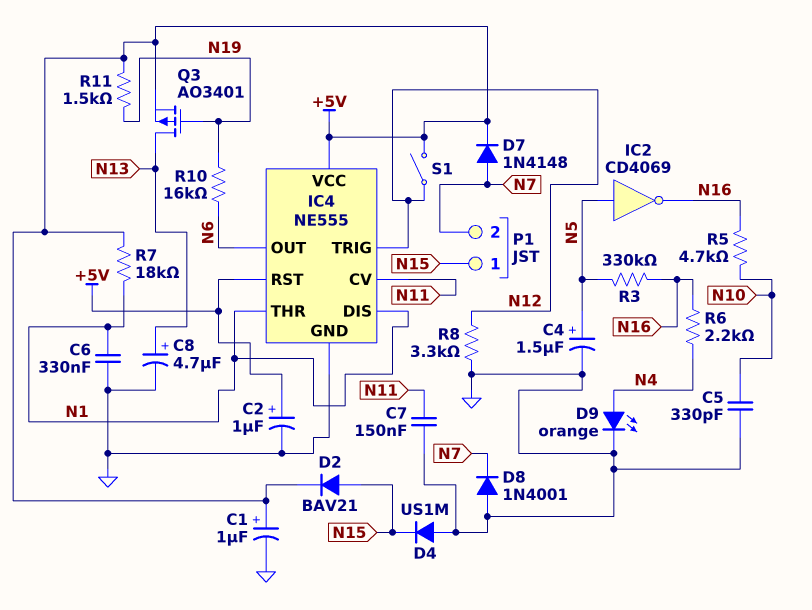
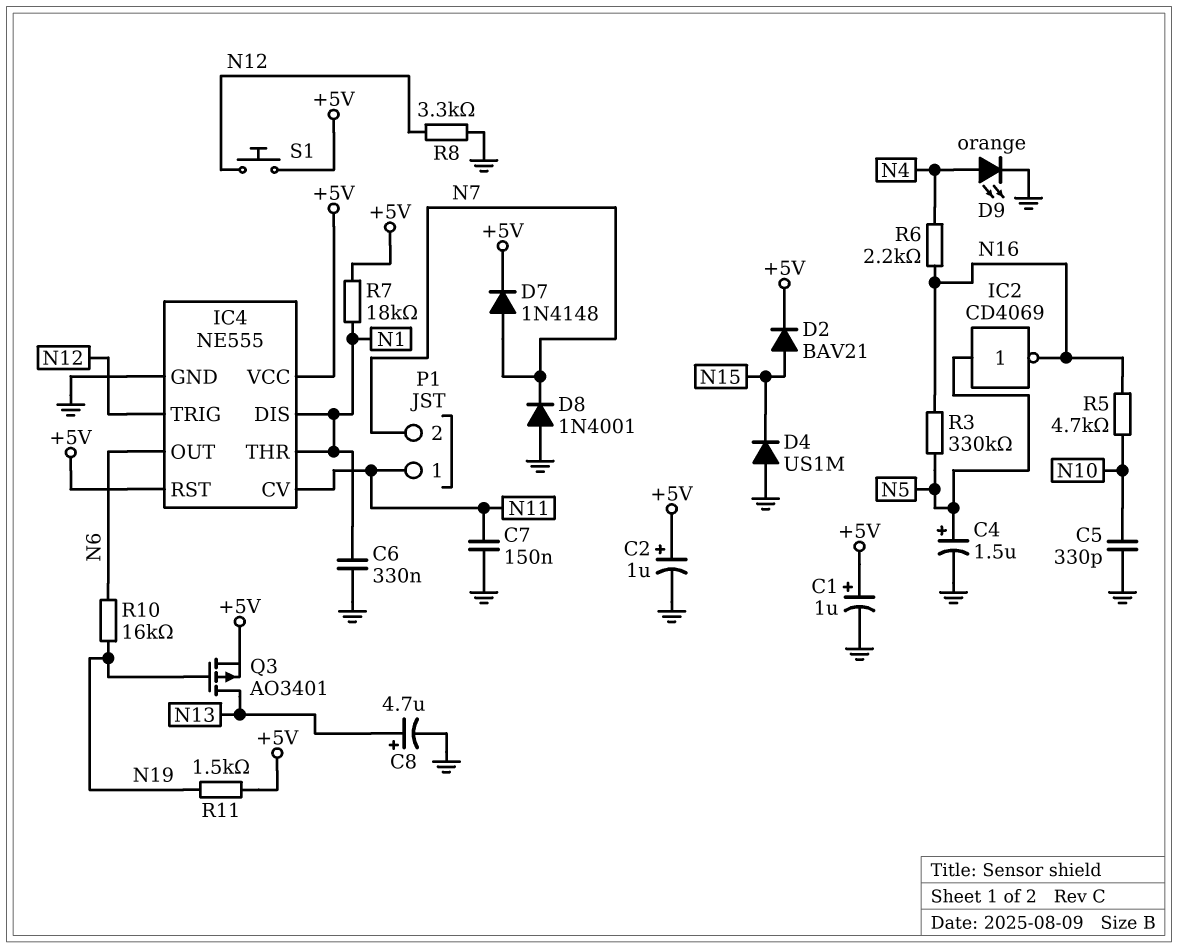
P1 pin 1: N15 -> N11
S1: switch (+5V, N12) -> button (+5V, N12)

